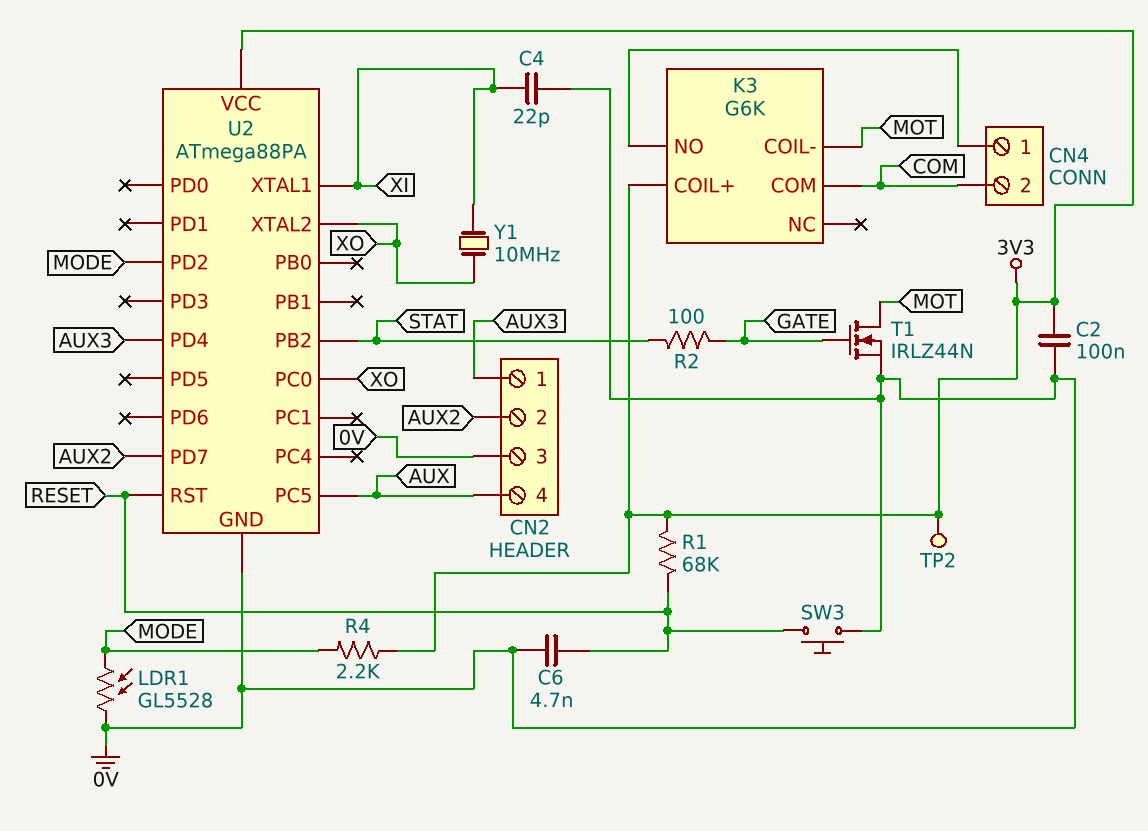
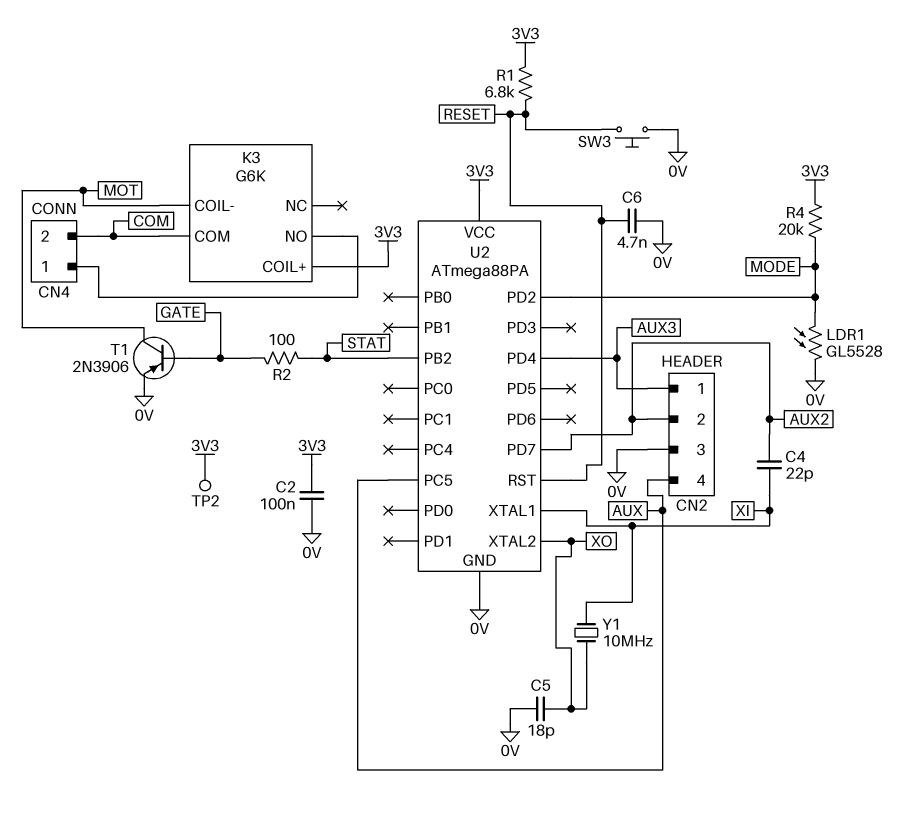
C4: 22pF (0V, XI) -> 22pF (AUX2, XI)
C5: none -> 18pF (0V, XO)
R1: 68k (3V3, RESET) -> 6.8k (3V3, RESET)
R4: 2.2k (3V3, MODE) -> 20k (3V3, MODE)
T1: NMOS IRLZ44N (G GATE, D MOT, S 0V) -> PNP 2N3906 (B GATE, C MOT, E 0V)
U2 pin PC0: XO -> none

